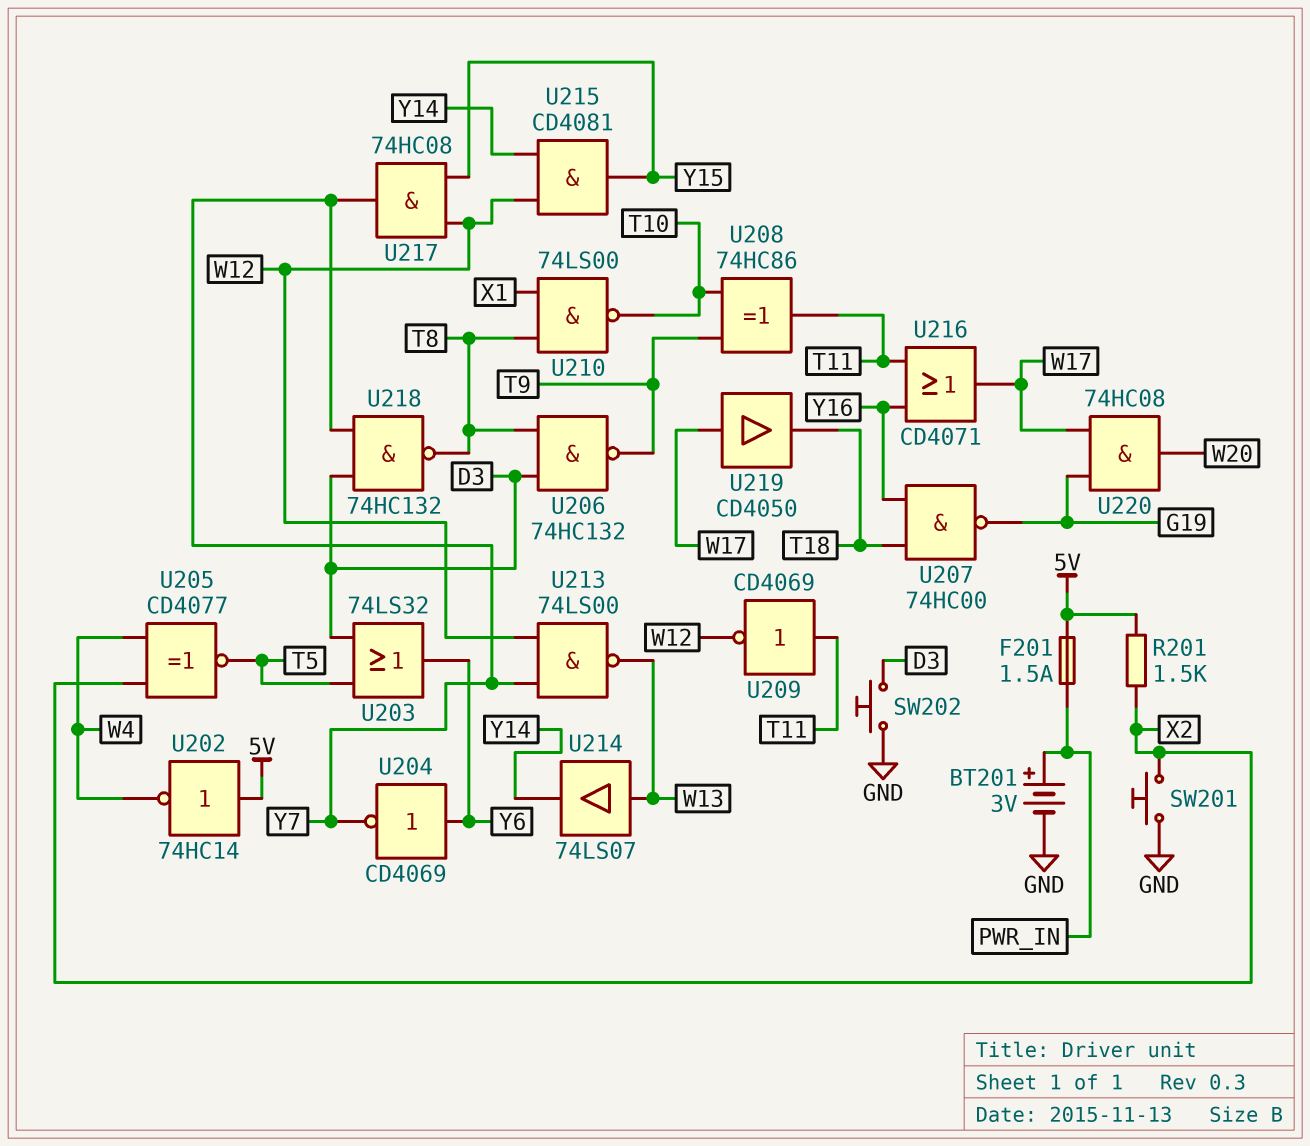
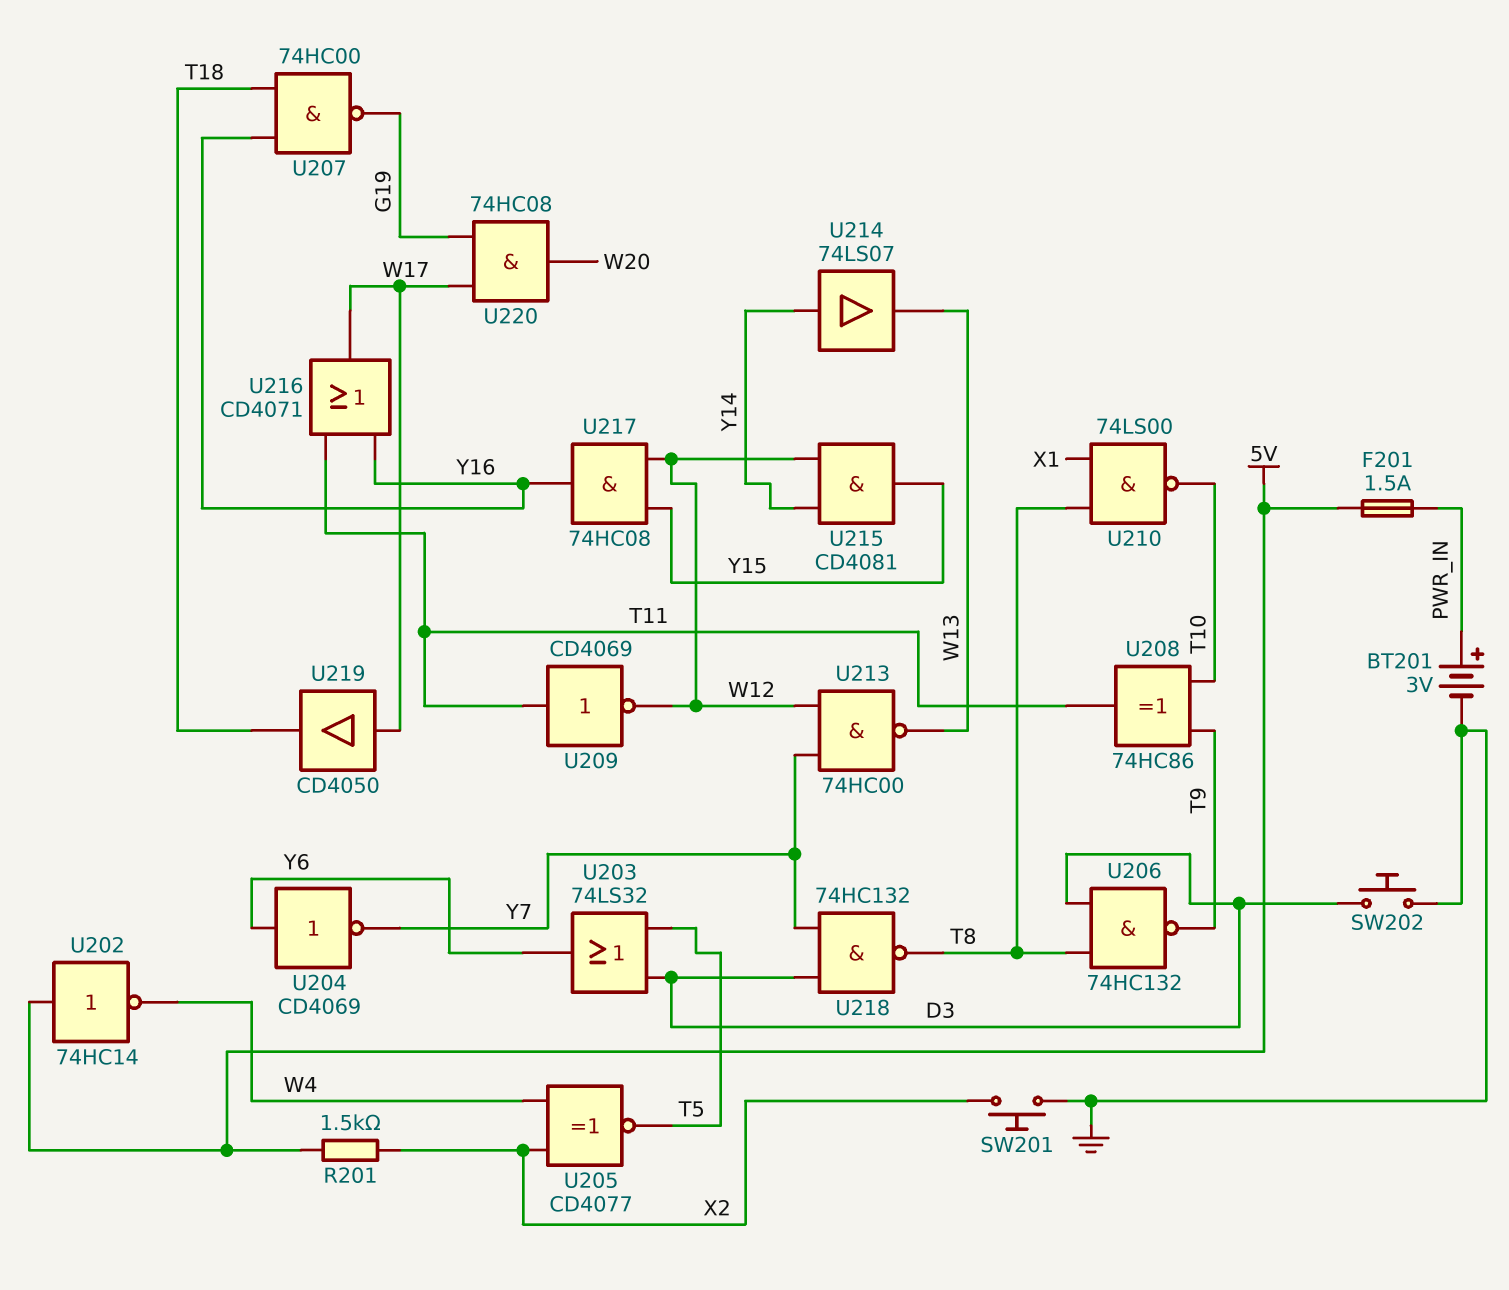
U213: NAND 74LS00 (in W12, in Y7, out W13) -> NAND 74HC00 (in W12, in Y7, out W13)
U214: buffer 74LS07 (in W13, out Y14) -> buffer 74LS07 (in Y14, out W13)
U217: AND 74HC08 (in W12, in Y15, out Y7) -> AND 74HC08 (in W12, in Y15, out Y16)

